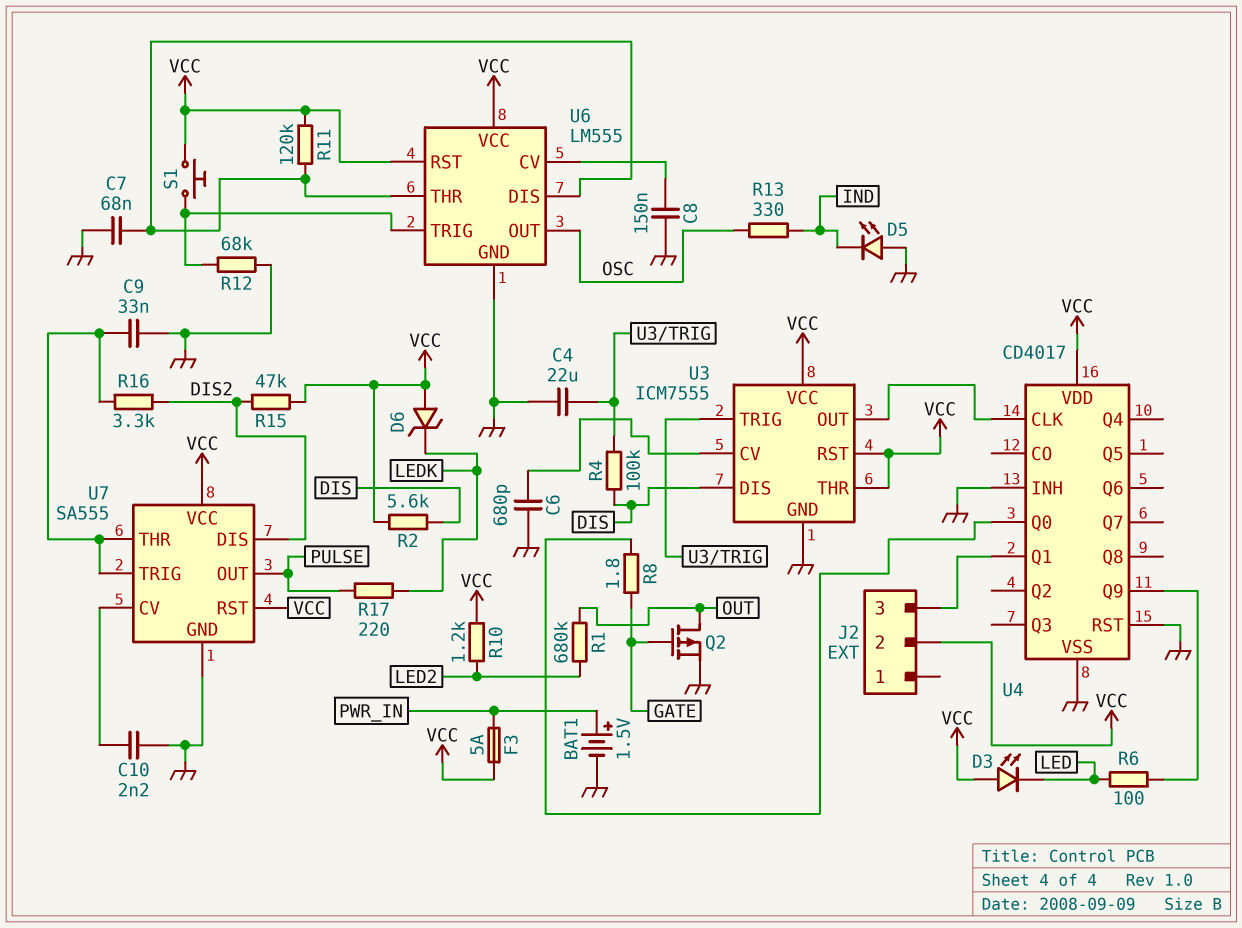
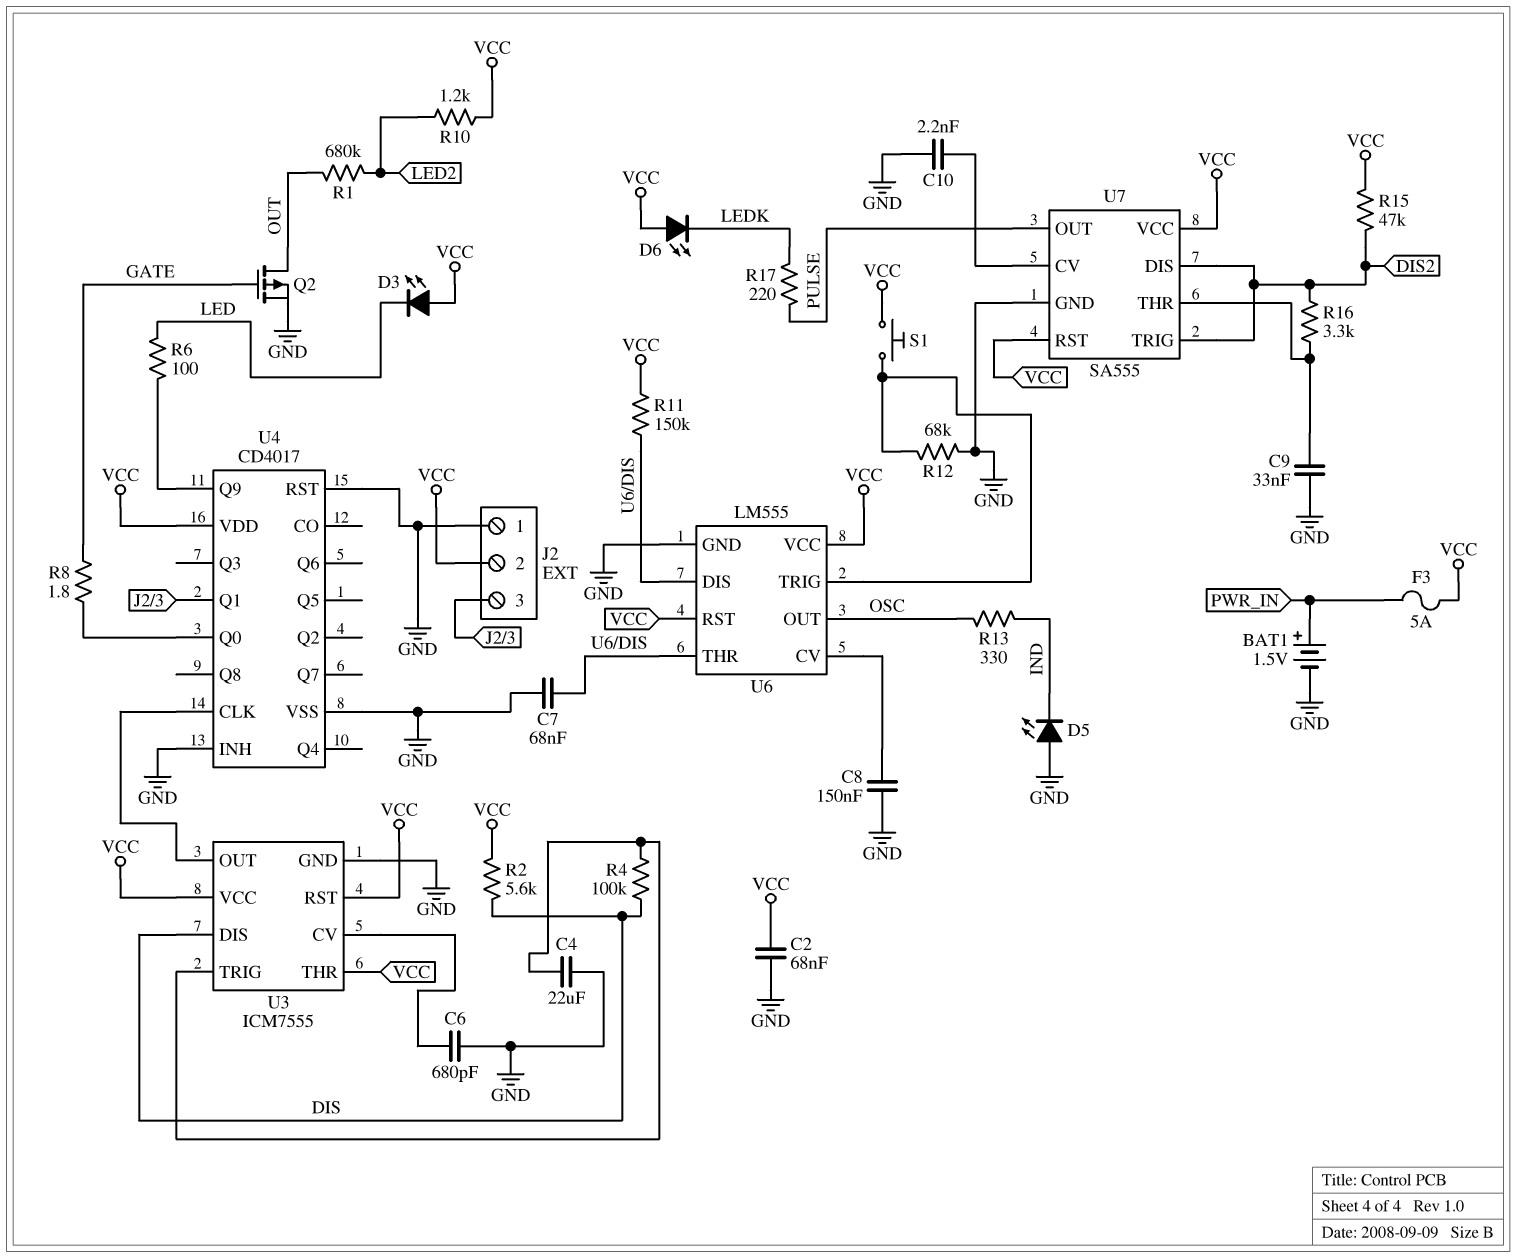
C2: none -> 68nF (GND, VCC)
D6: zener (A VCC, K LEDK) -> LED (A VCC, K LEDK)
J2 pin 1: none -> GND
R11: 120k (U6/DIS, VCC) -> 150k (U6/DIS, VCC)
U7 pin TRIG: U7/THR -> DIS2

